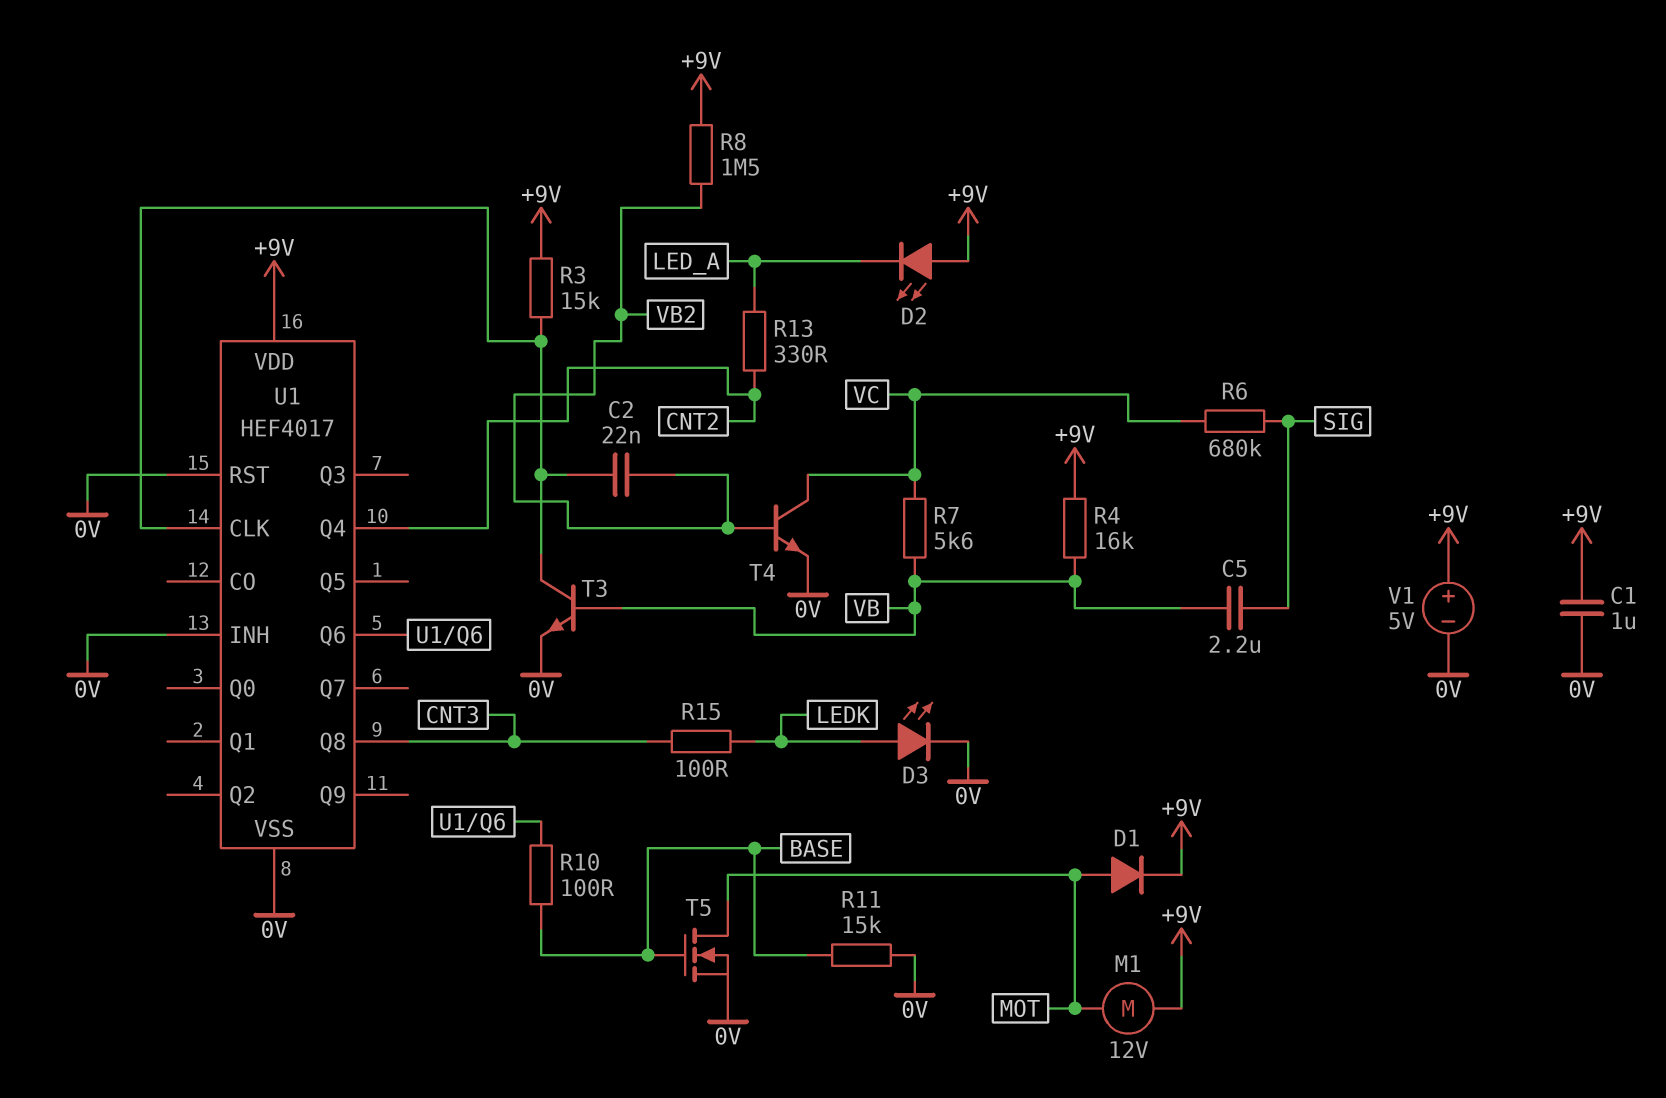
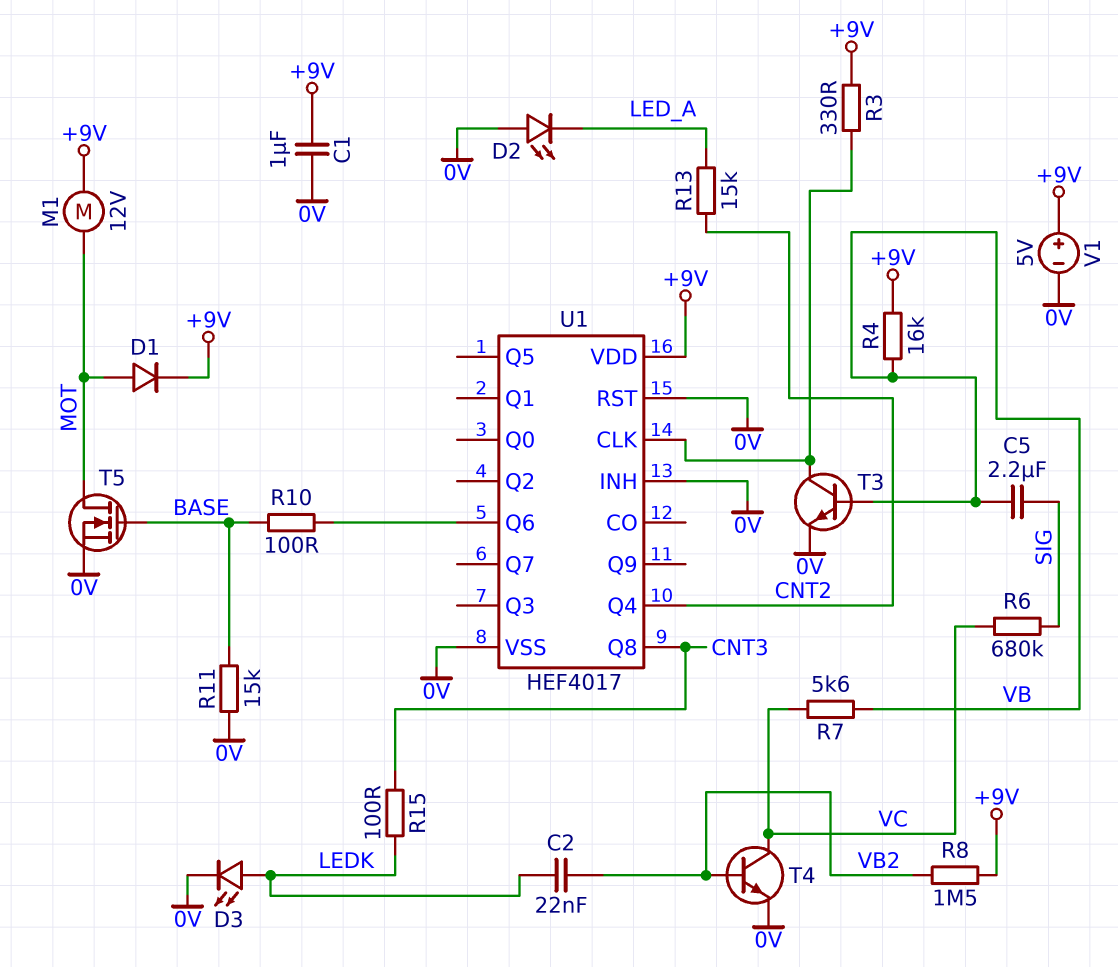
C2: 22nF (U1/CLK, VB2) -> 22nF (LEDK, VB2)
D2: LED (A +9V, K LED_A) -> LED (A 0V, K LED_A)
R3: 15k (+9V, U1/CLK) -> 330 (+9V, U1/CLK)
R13: 330 (CNT2, LED_A) -> 15k (CNT2, LED_A)

